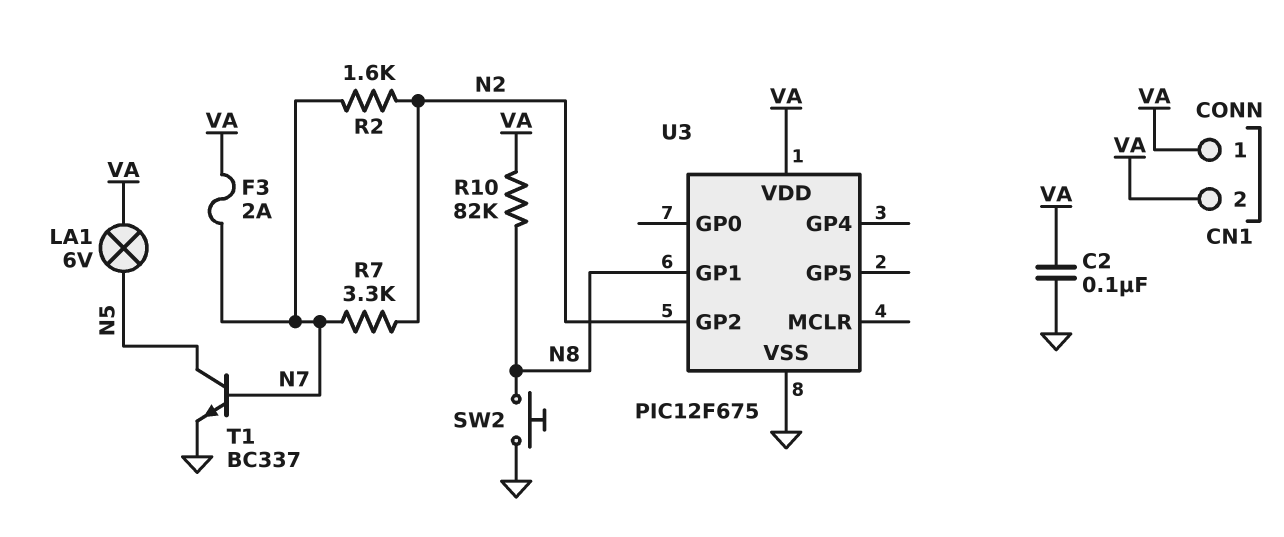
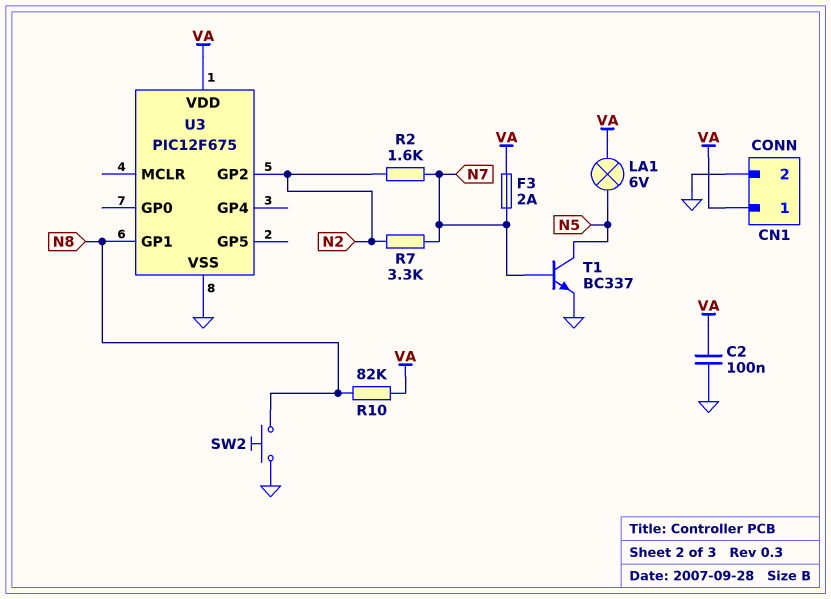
CN1 pin 2: VA -> GND

